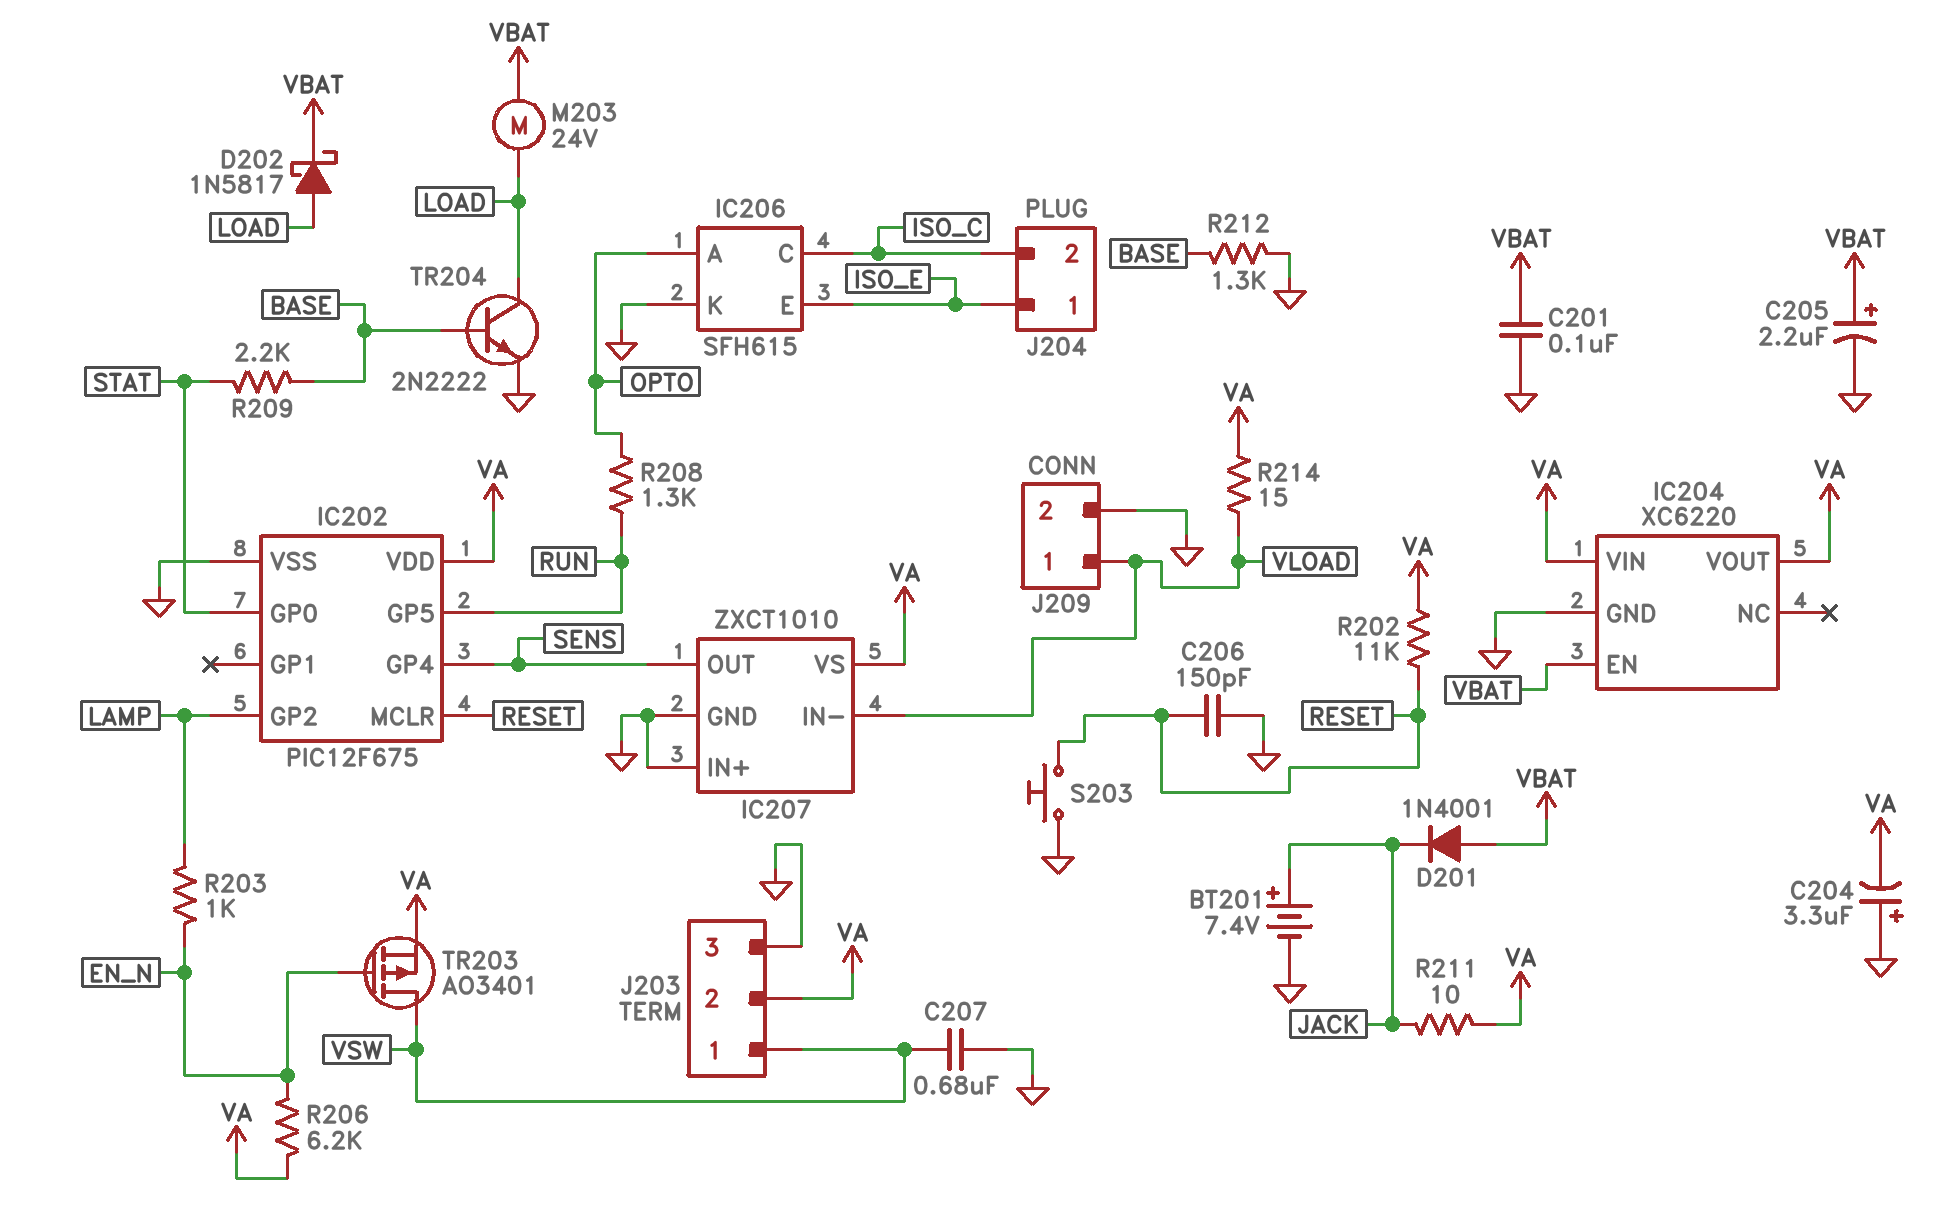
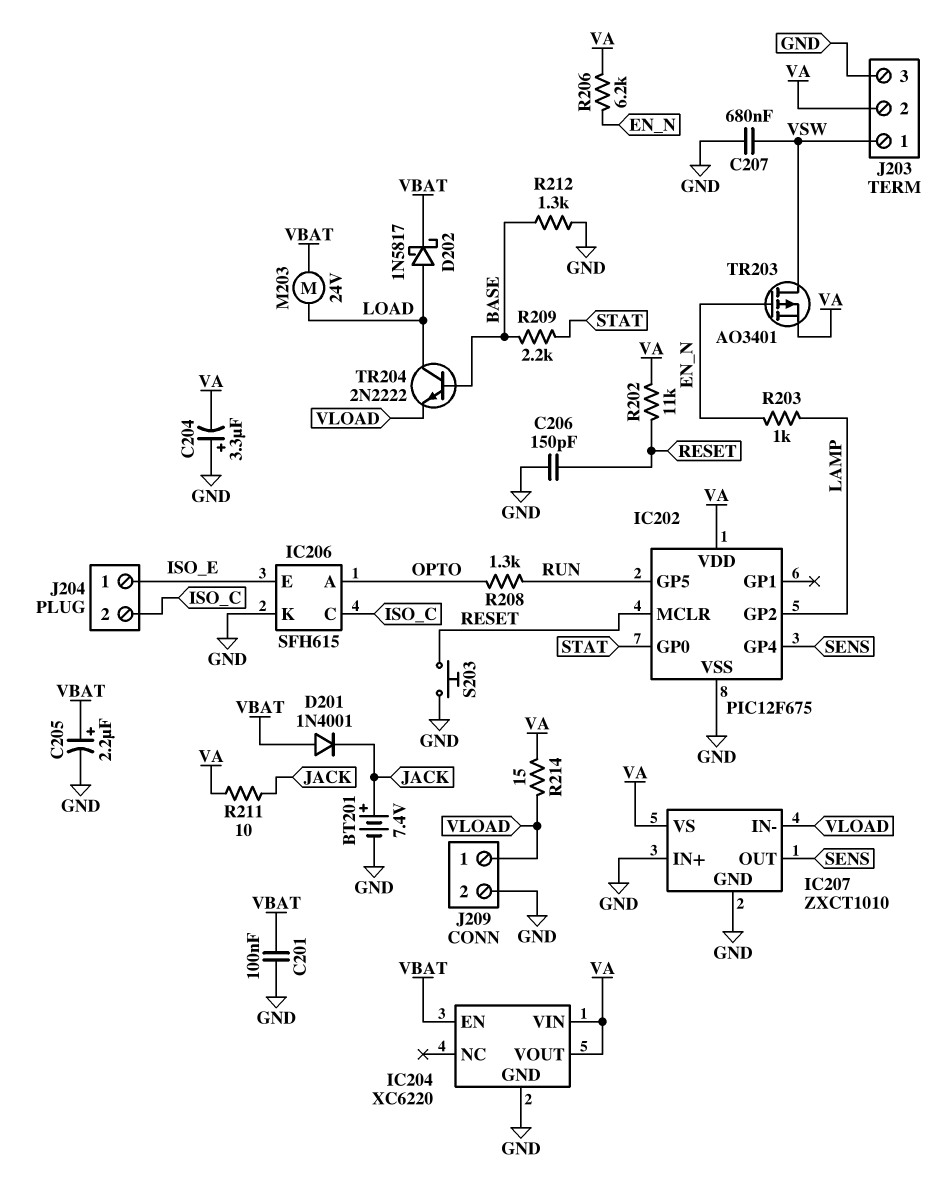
TR204: NPN 2N2222 (B BASE, C LOAD, E GND) -> NPN 2N2222 (B BASE, C LOAD, E VLOAD)

